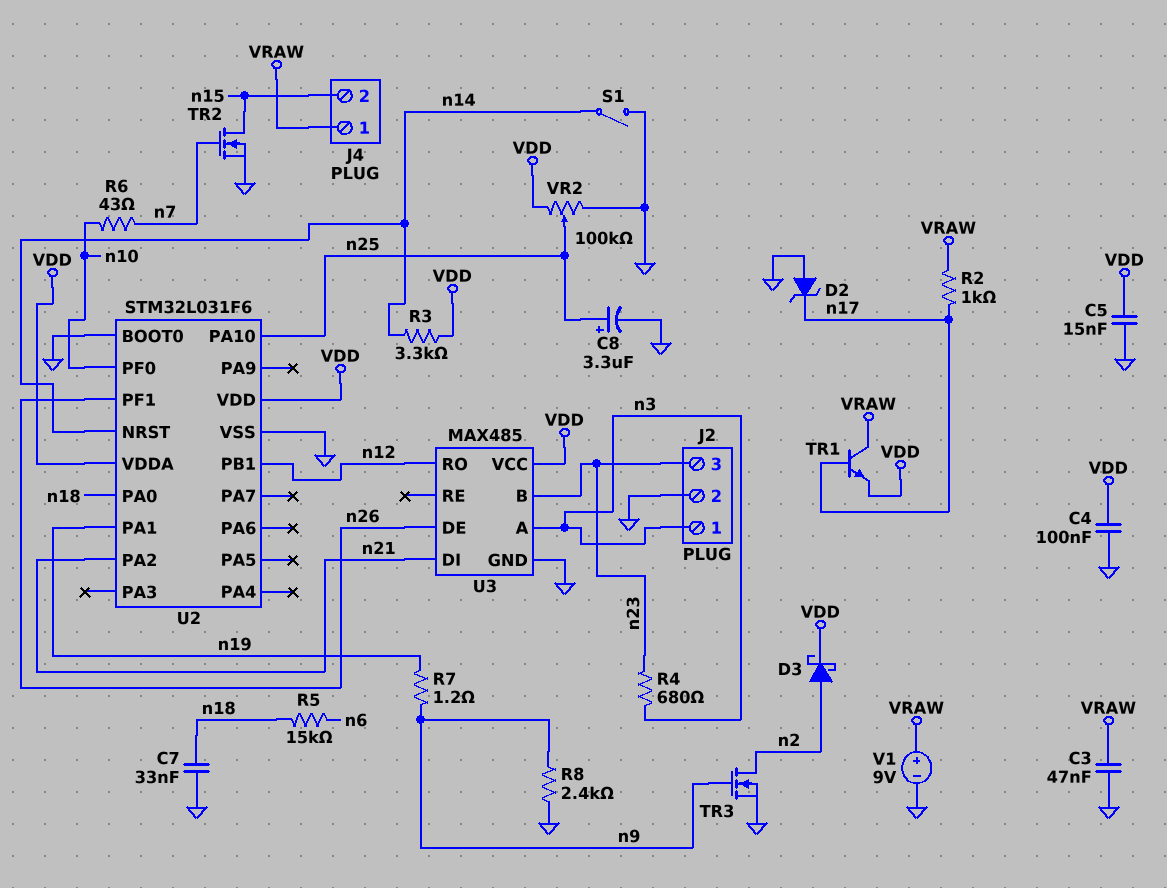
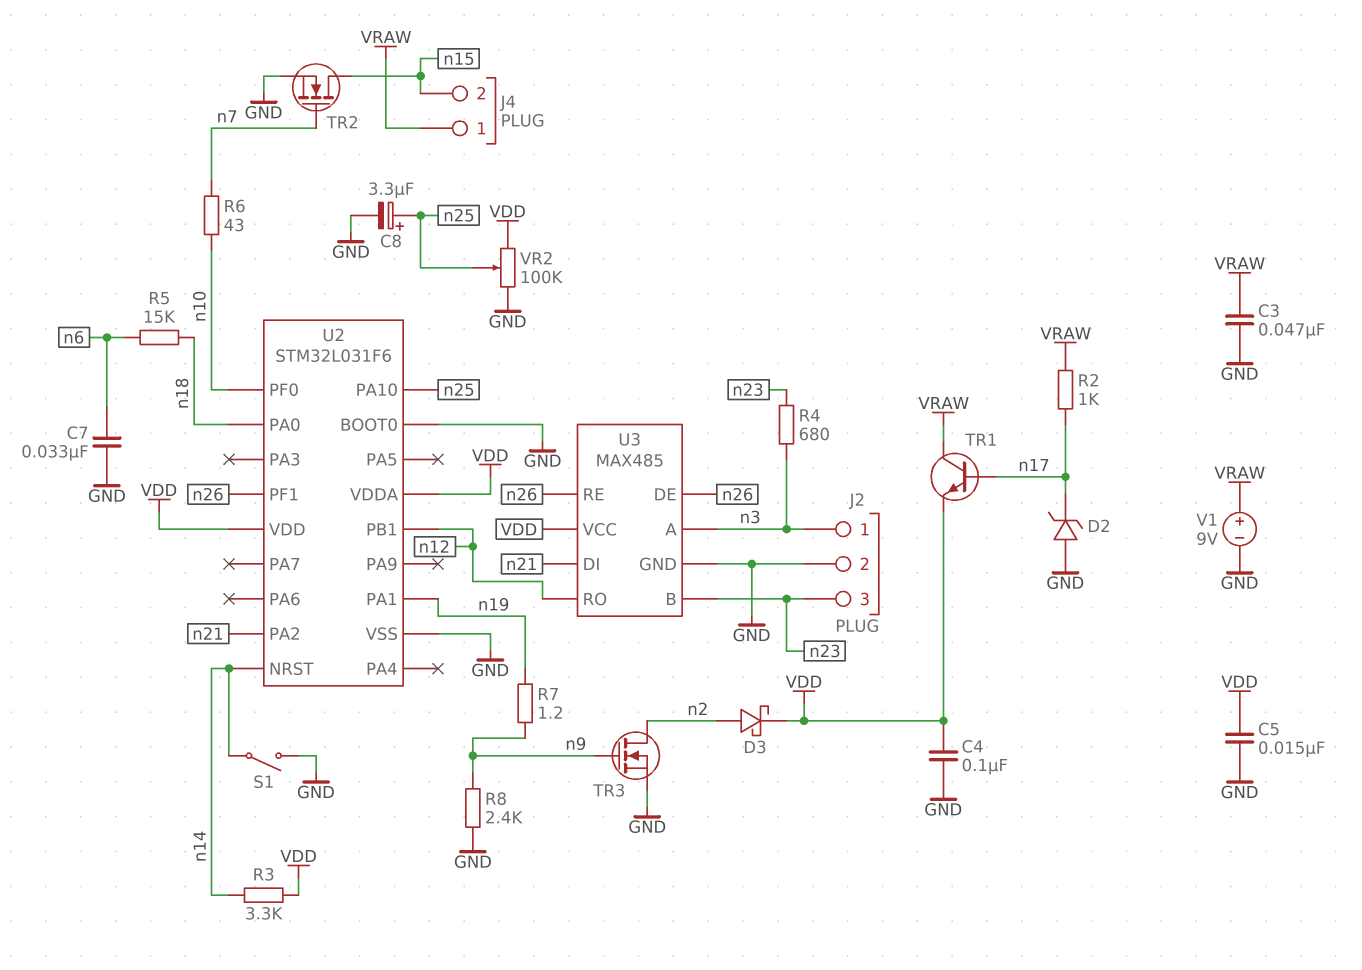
C7: 33nF (GND, n18) -> 33nF (GND, n6)
U3 pin RE: none -> n26

